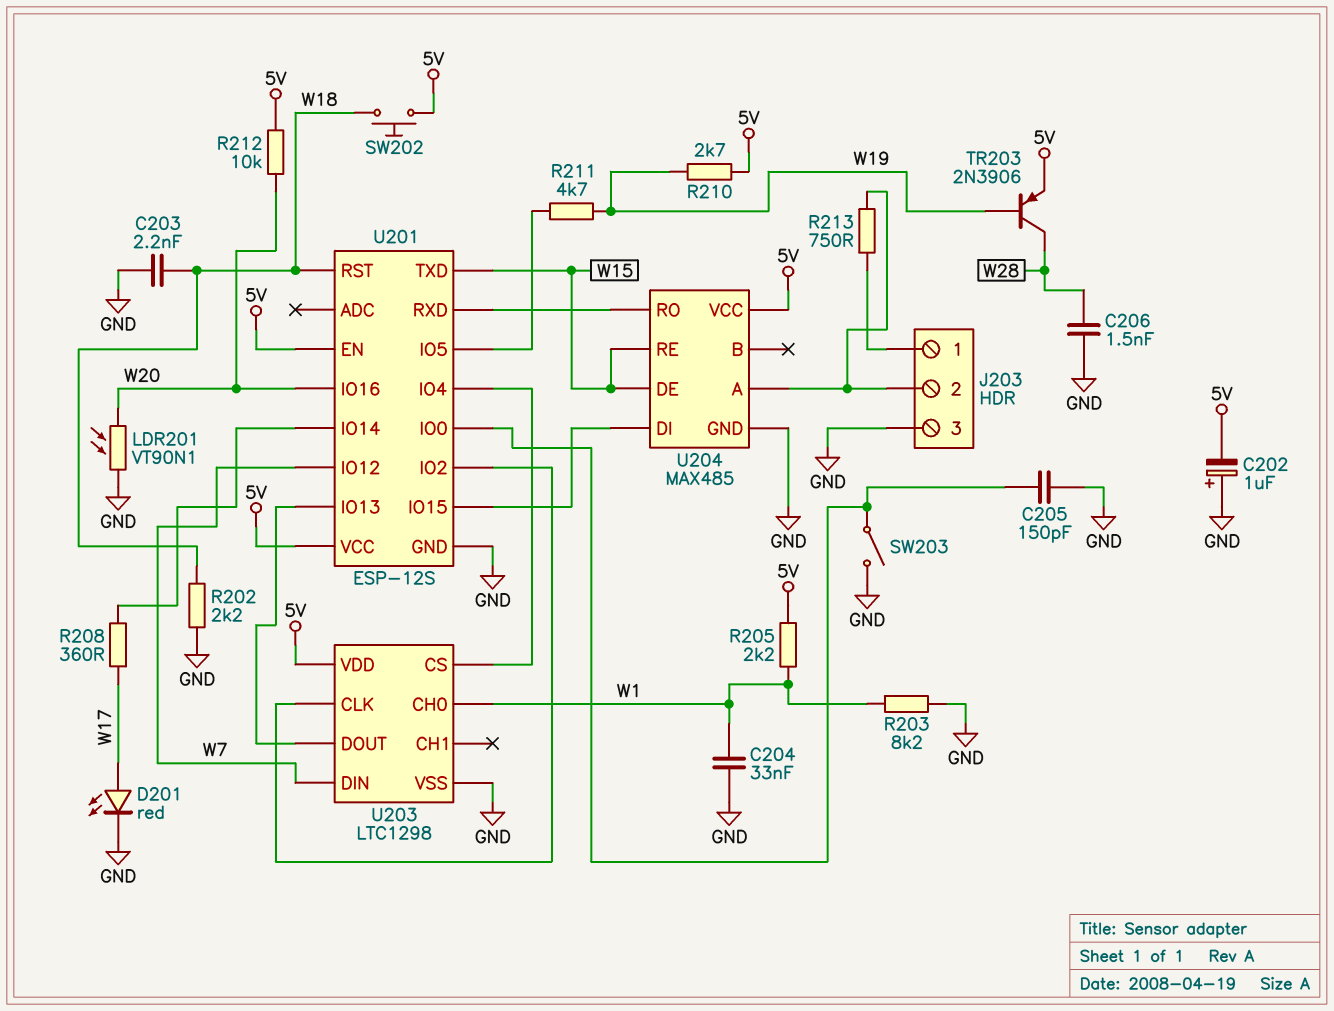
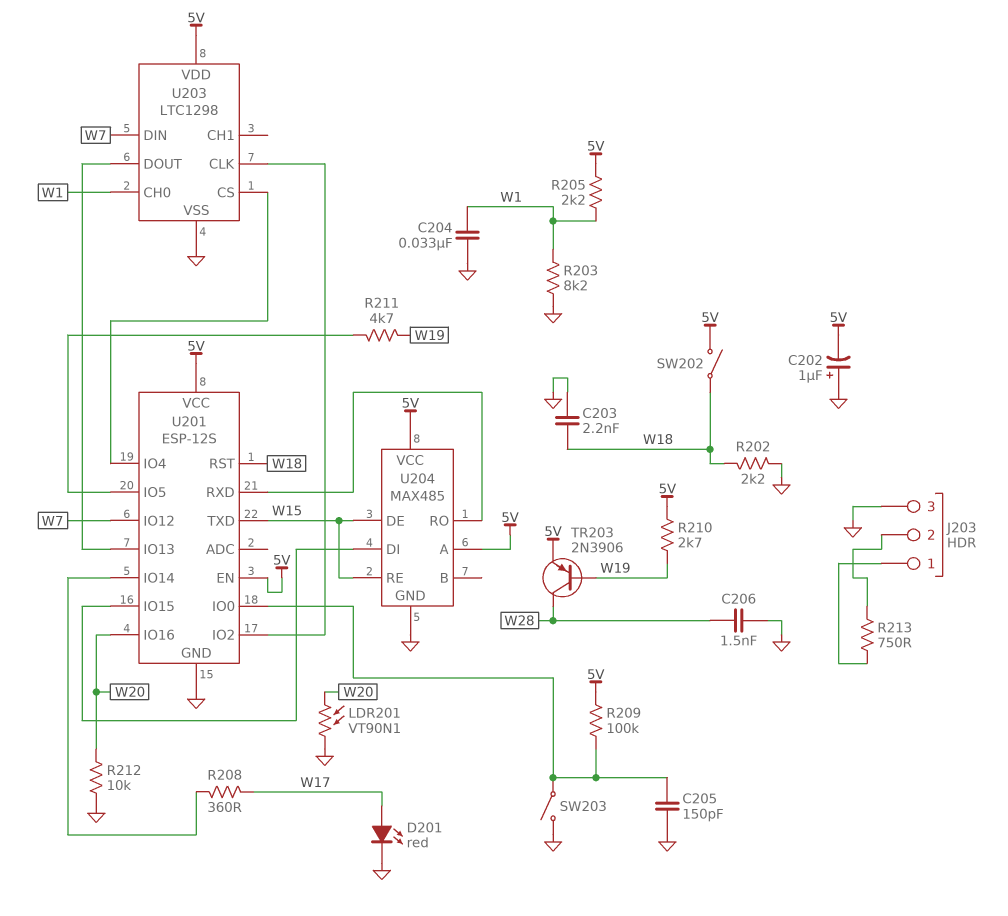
R209: none -> 100k (5V, U201/IO0)
R212: 10k (5V, W20) -> 10k (GND, W20)
SW202: button (5V, W18) -> switch (5V, W18)
U204 pin A: J203/2 -> 5V

